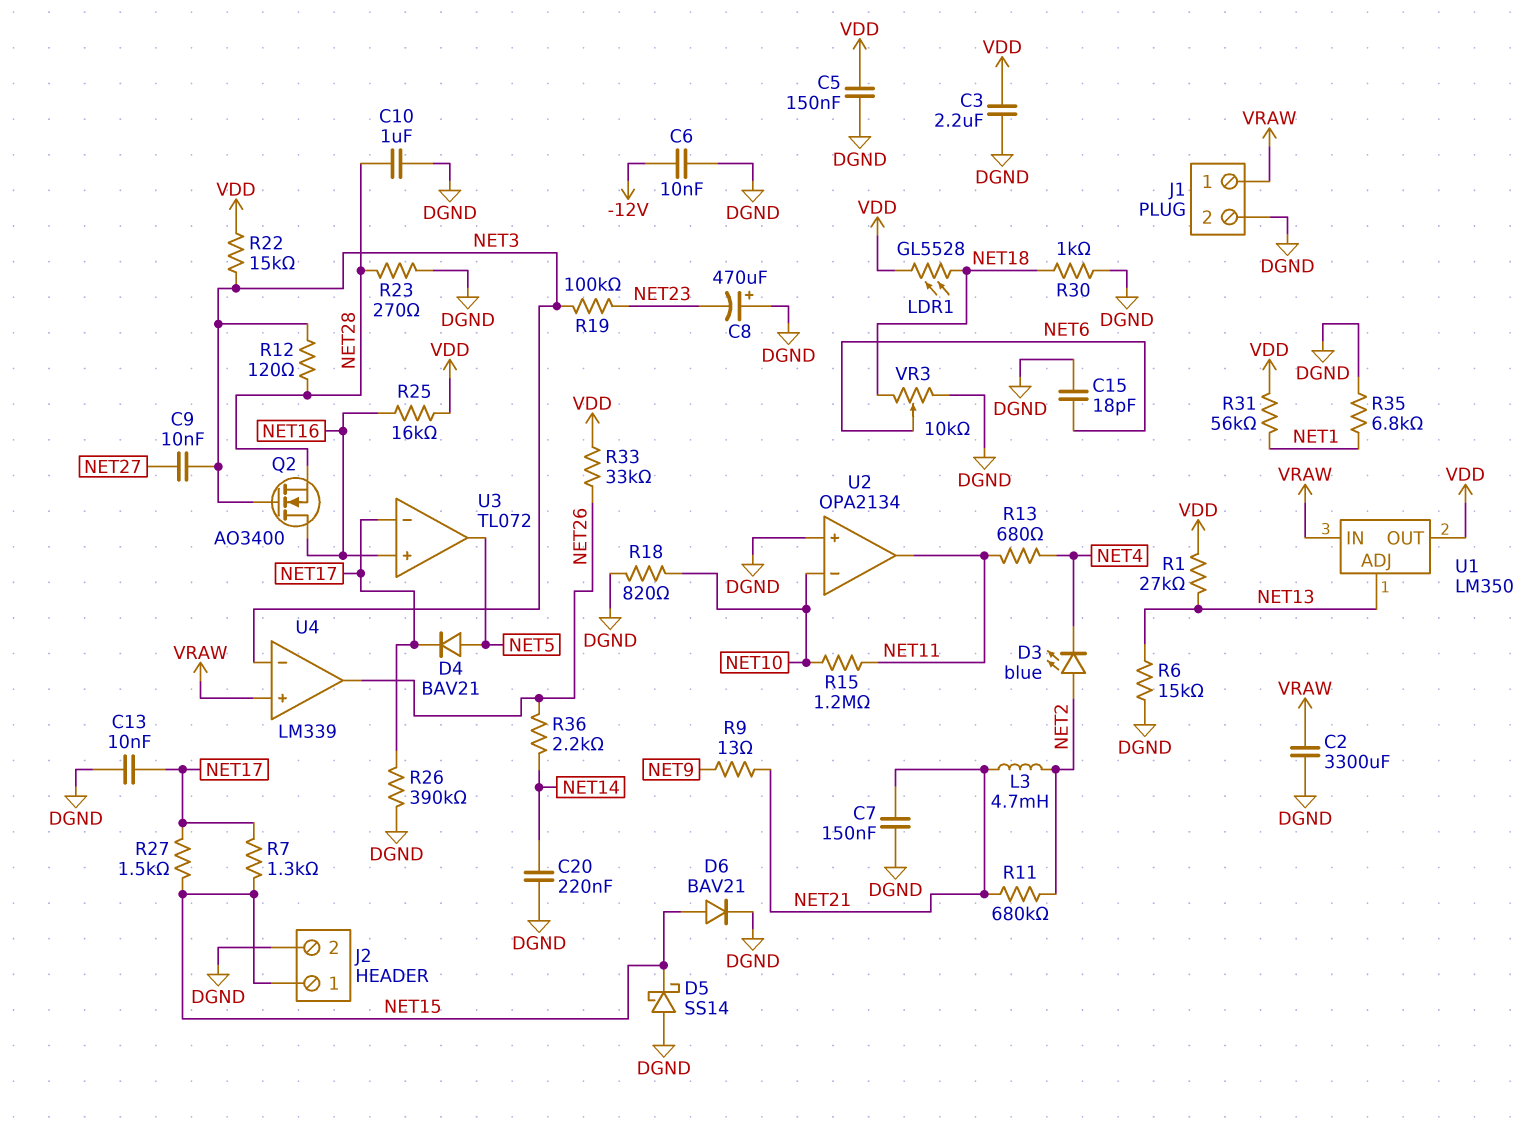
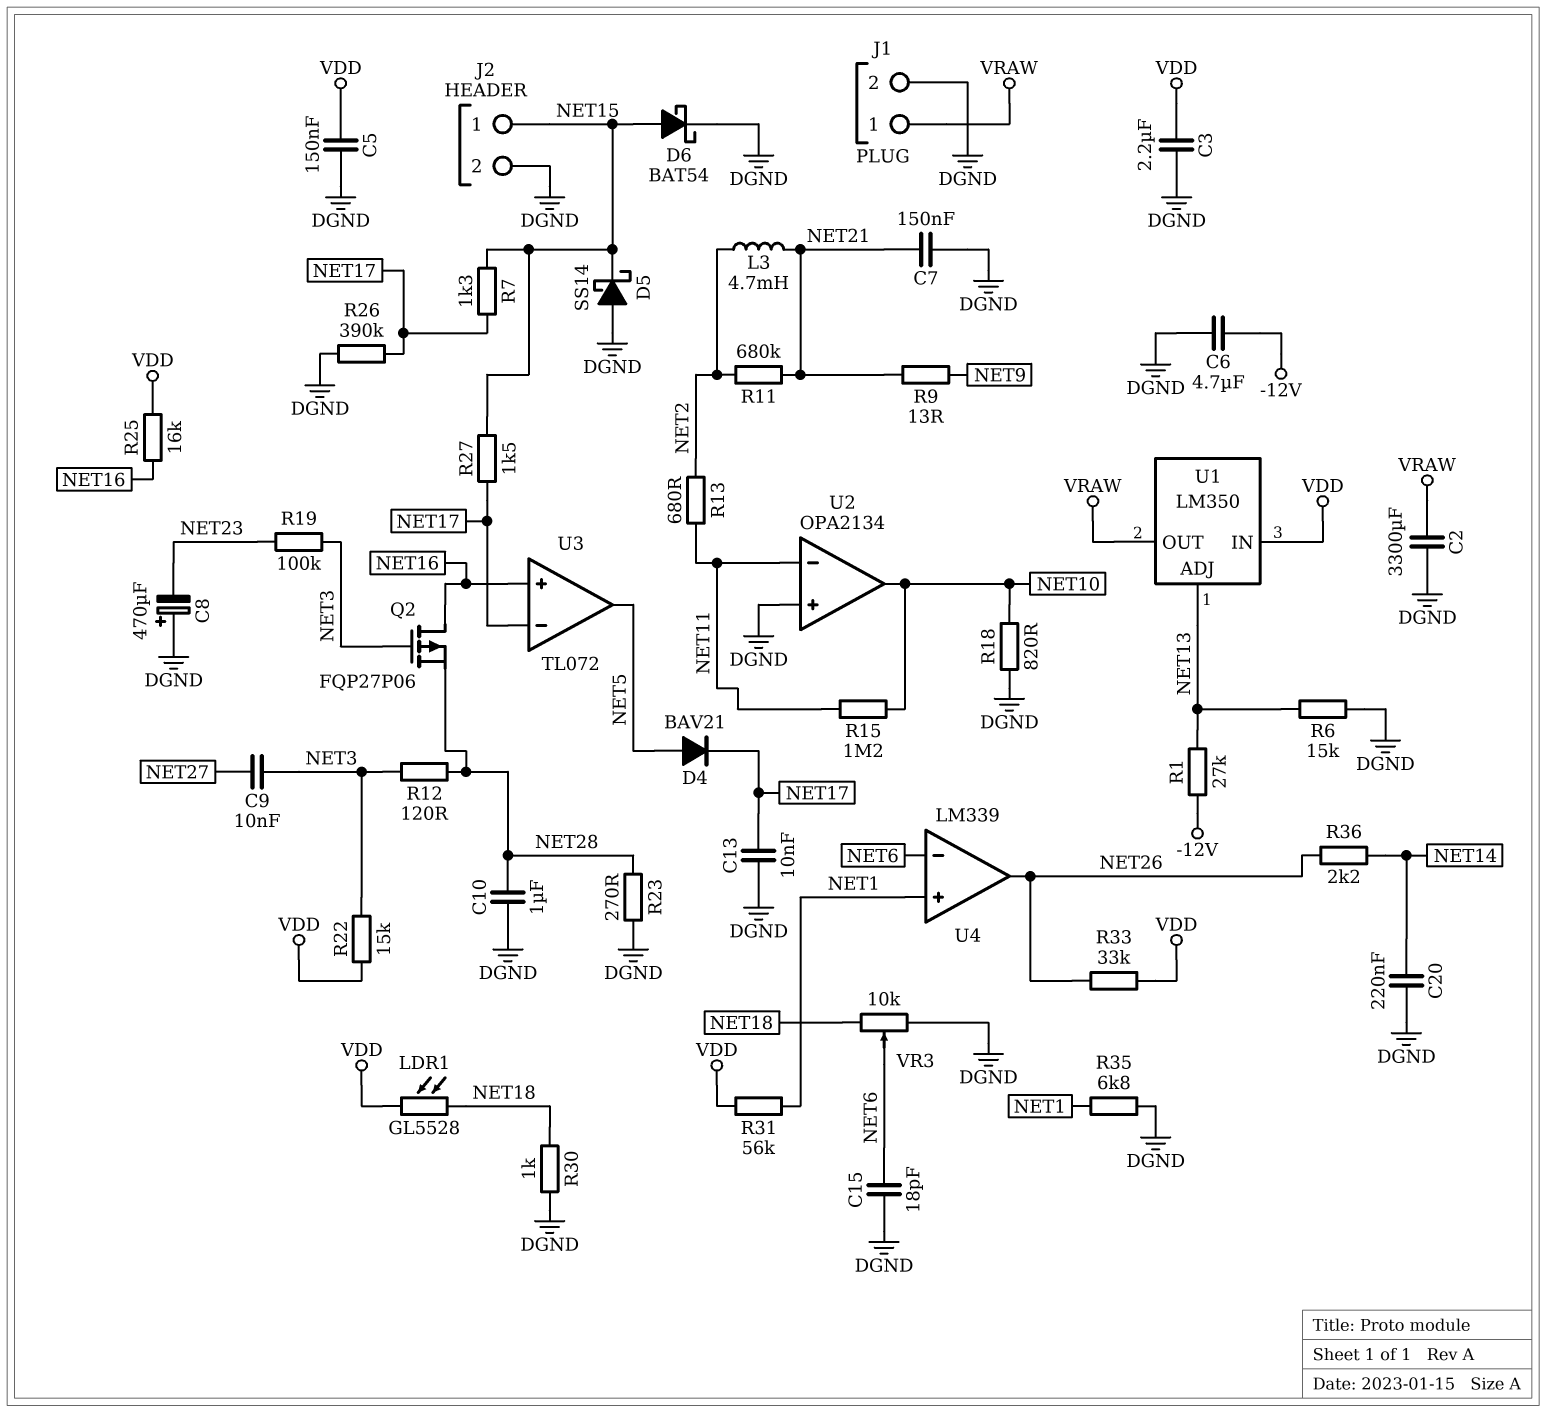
C6: 10nF (-12V, DGND) -> 4.7uF (-12V, DGND)
D3: LED blue (A NET2, K NET4) -> none
D6: diode BAV21 (A NET15, K DGND) -> schottky BAT54 (A NET15, K DGND)
Q2: NMOS AO3400 (G NET3, D NET16, S NET28) -> PMOS FQP27P06 (G NET3, D NET16, S NET28)
R1: 27k (NET13, VDD) -> 27k (-12V, NET13)
R13: 680 (NET4, NET11) -> 680 (NET2, NET11)
U1 pin IN: VRAW -> VDD
U1 pin OUT: VDD -> VRAW
U2 pin in-: NET10 -> NET11
U2 pin out: NET11 -> NET10
U4 pin in+: VRAW -> NET1
U4 pin in-: NET3 -> NET6

